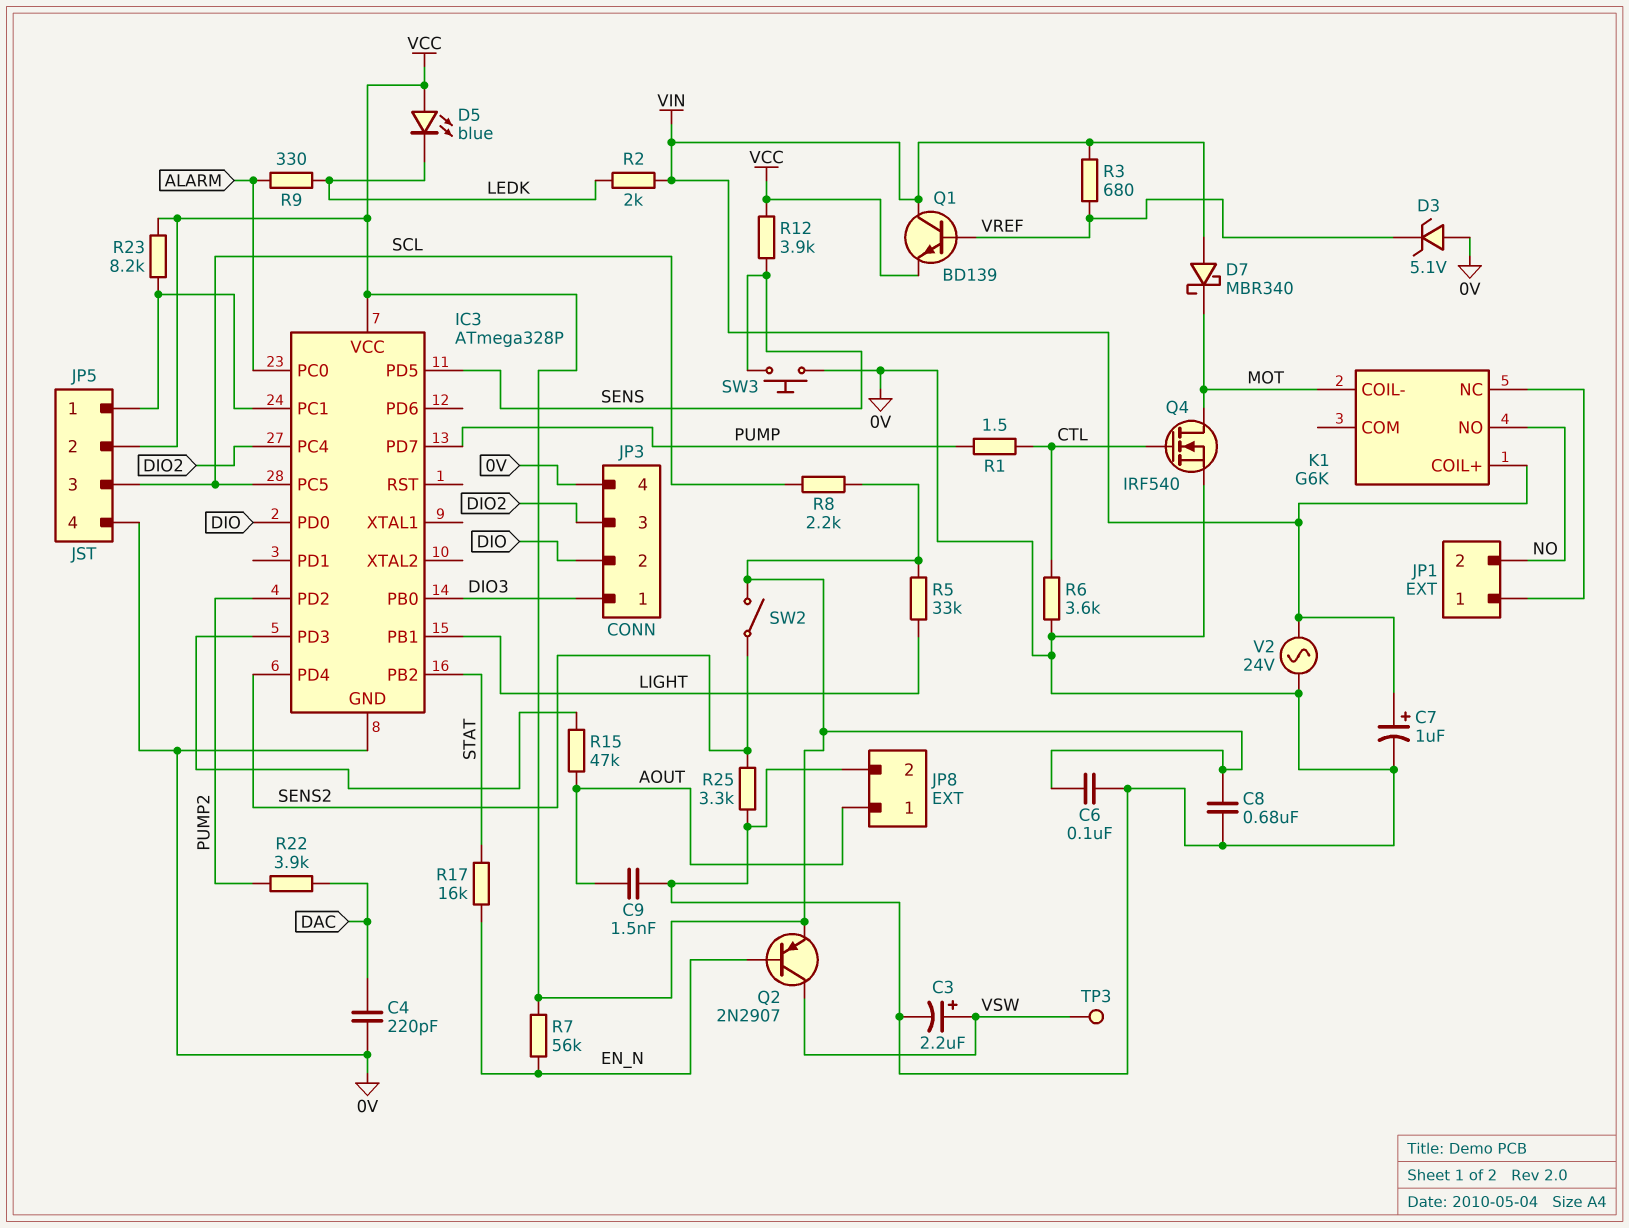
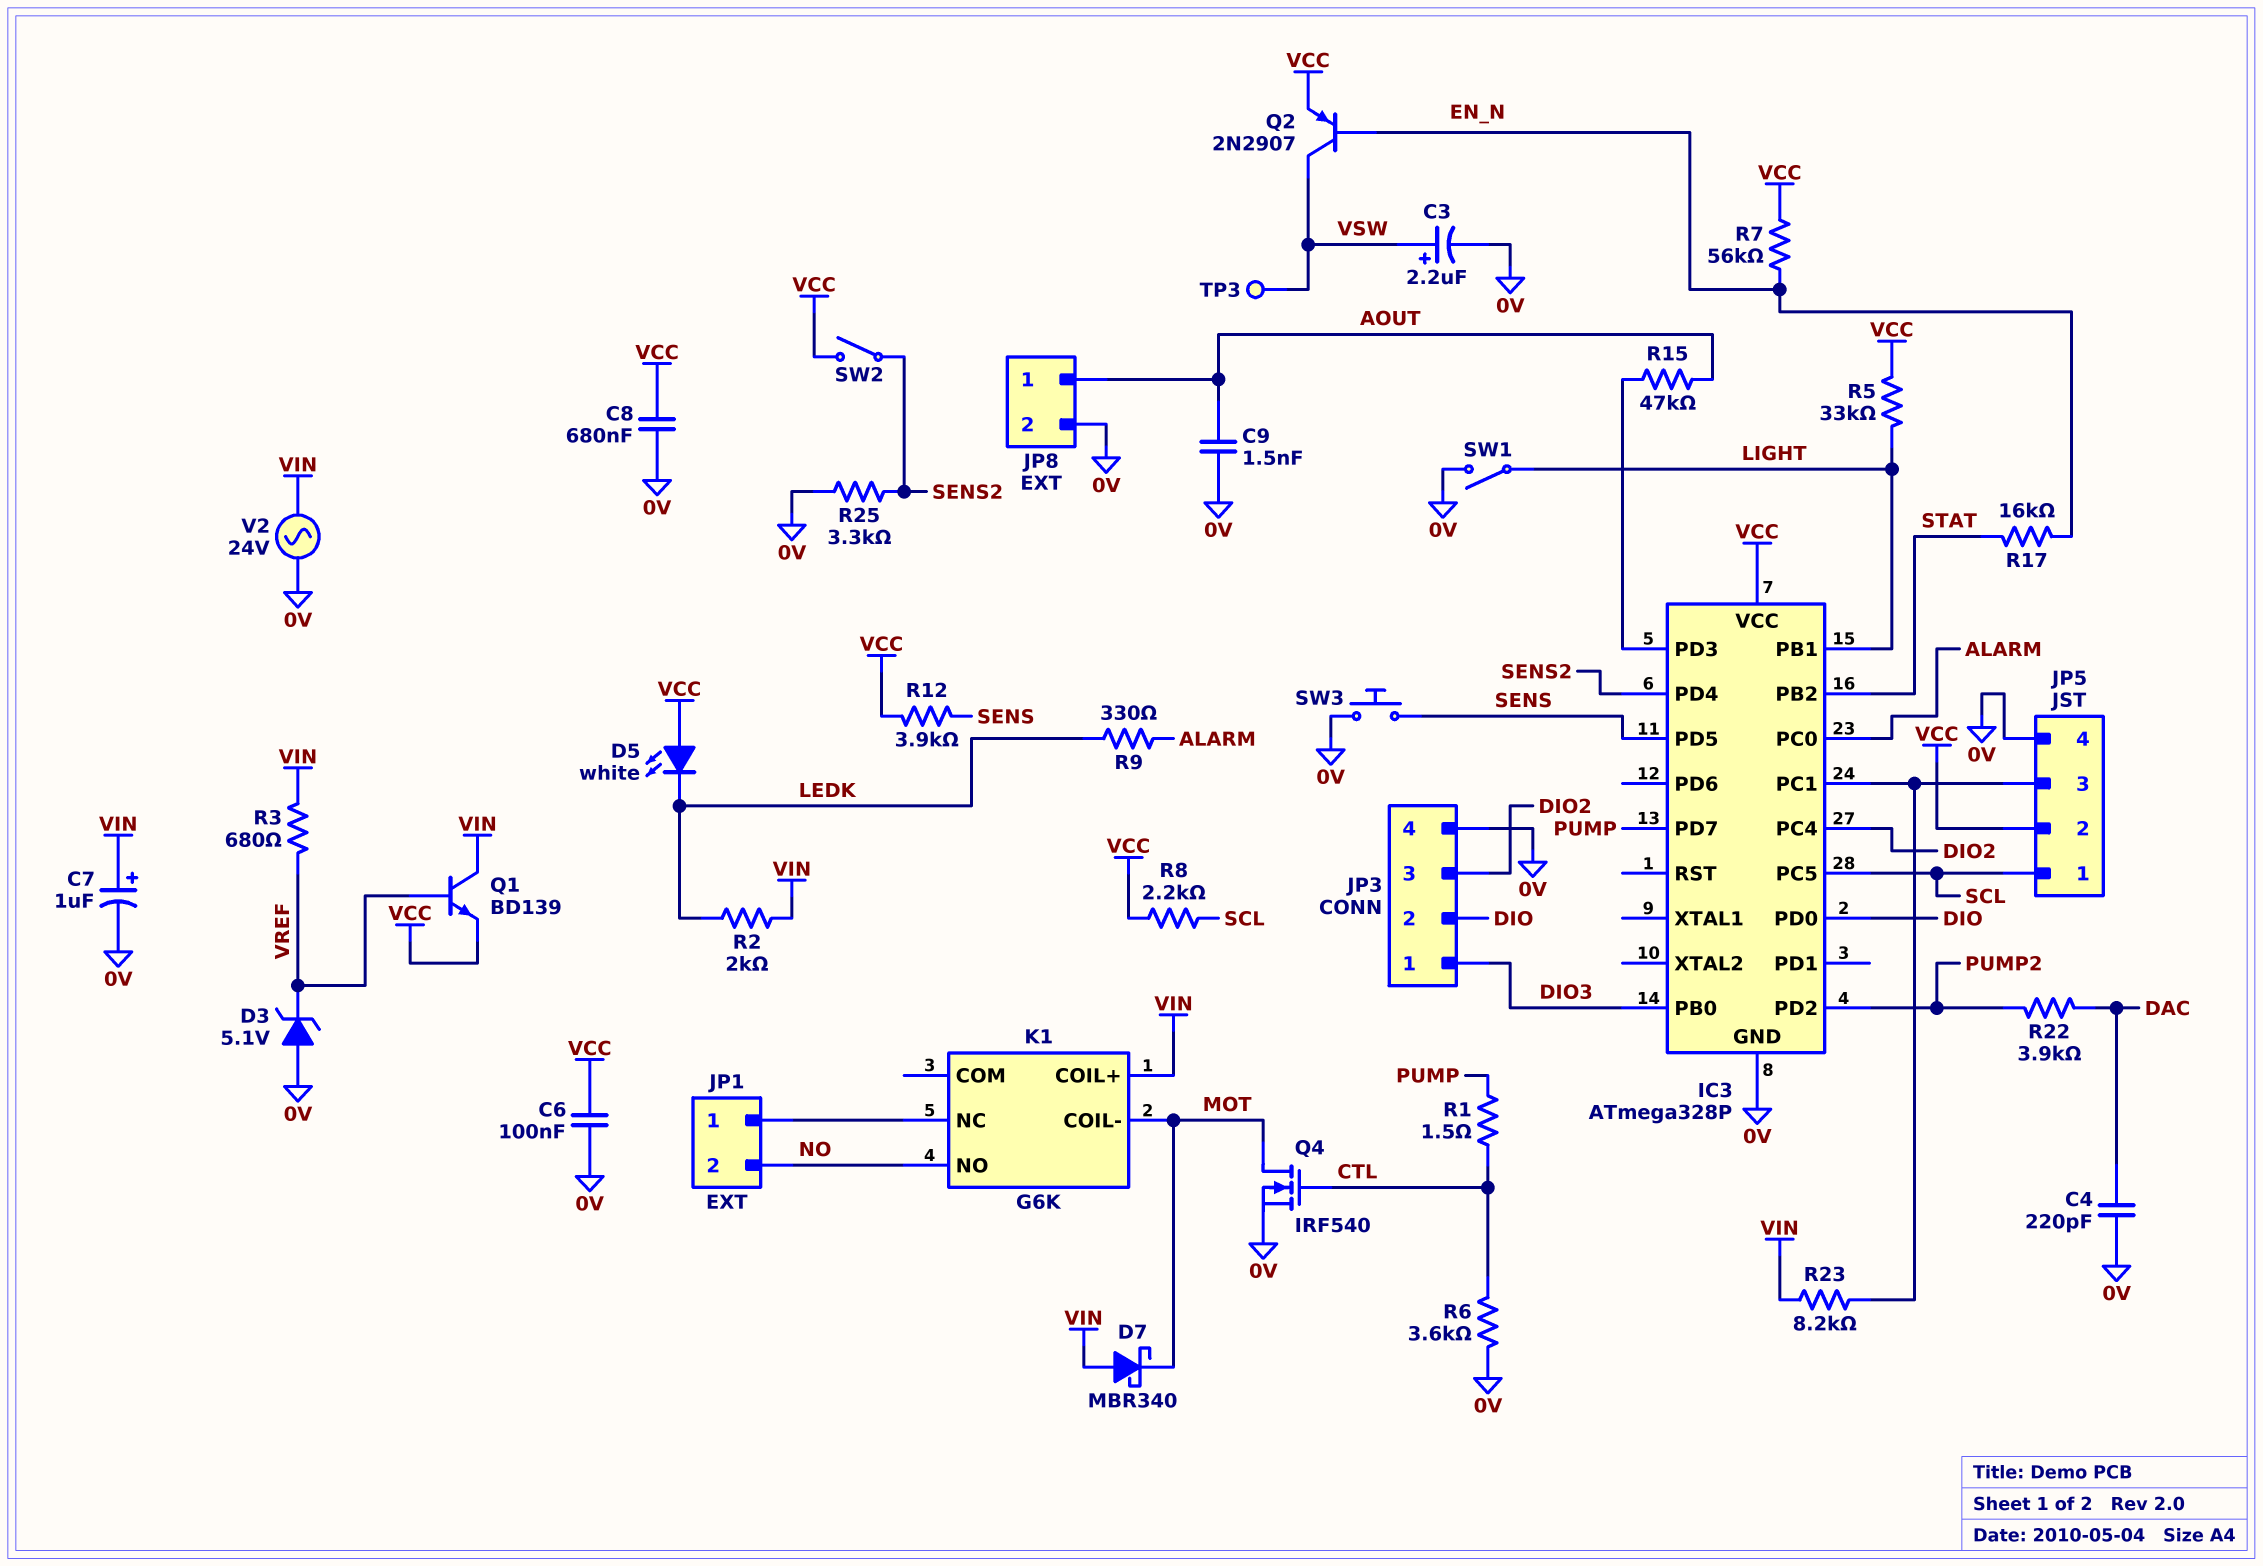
D5: LED blue (A VCC, K LEDK) -> LED white (A VCC, K LEDK)
JP5 pin 1: IC3/PC1 -> SCL
JP5 pin 3: SCL -> IC3/PC1
R23: 8.2k (IC3/PC1, VCC) -> 8.2k (IC3/PC1, VIN)
SW1: none -> switch (0V, LIGHT)

